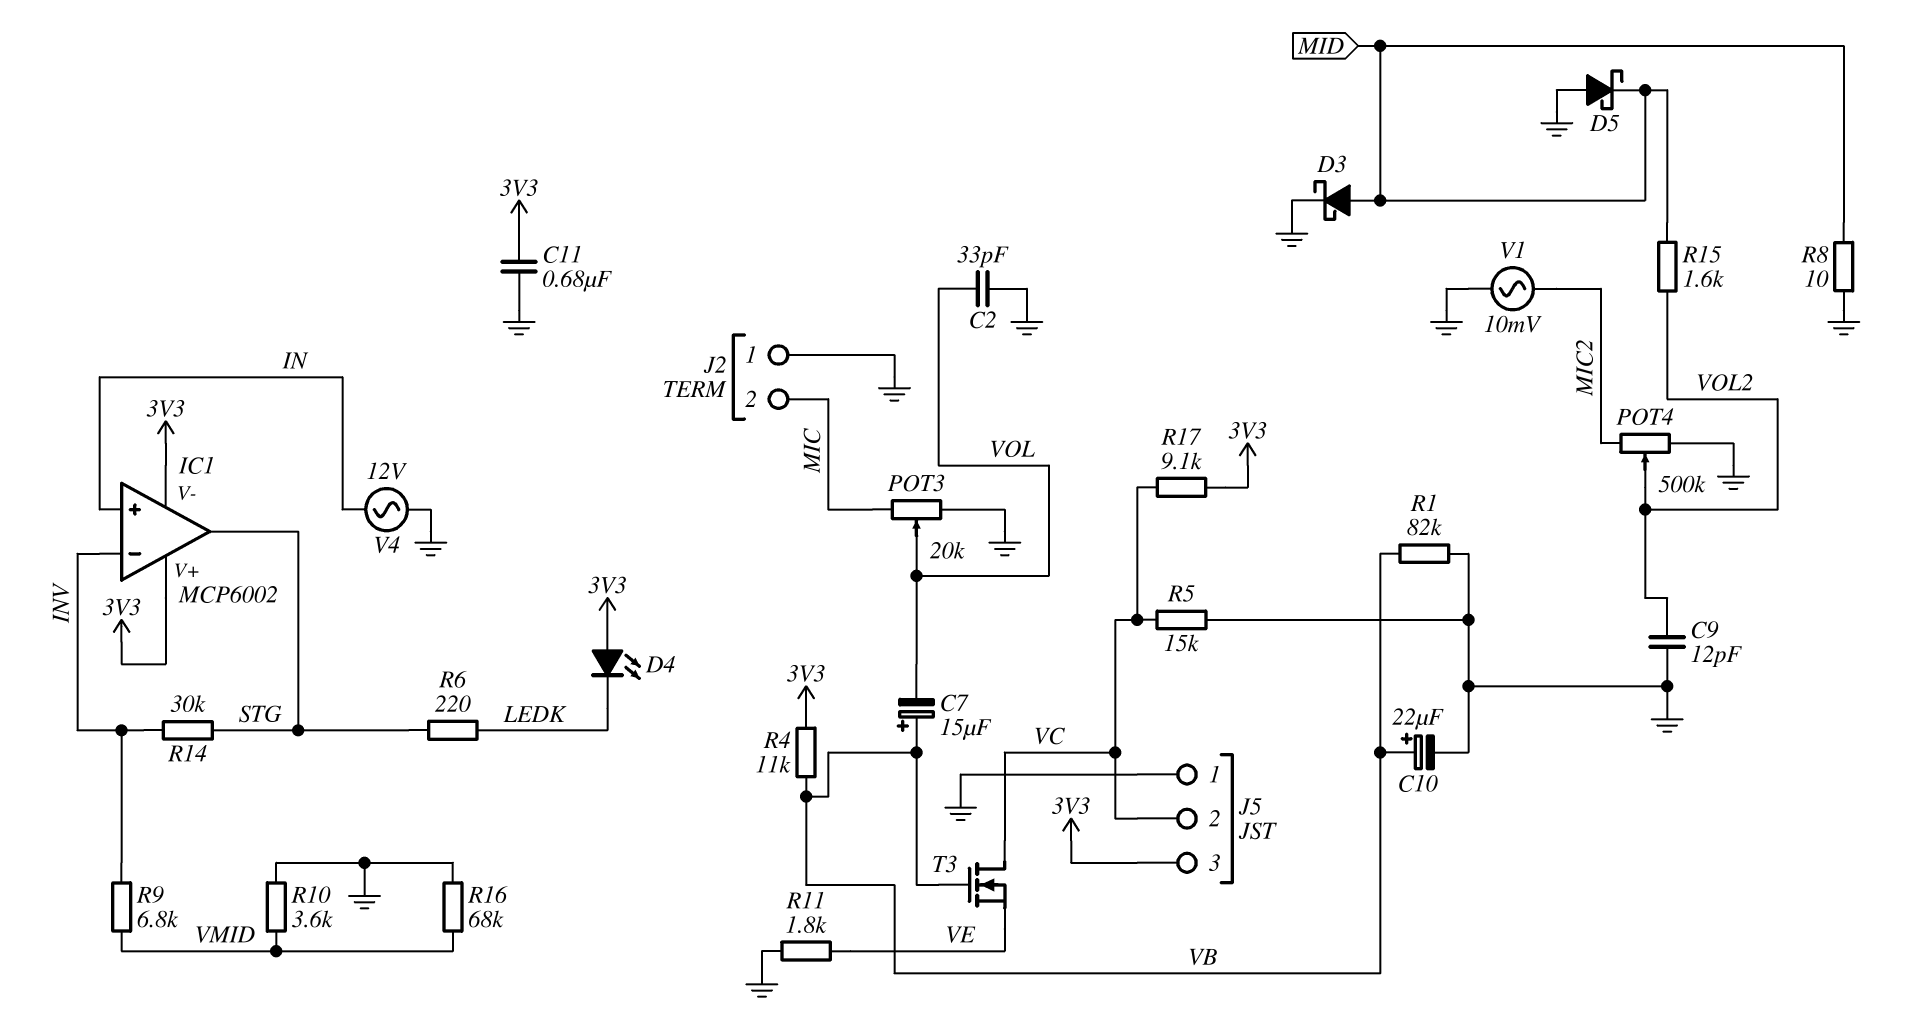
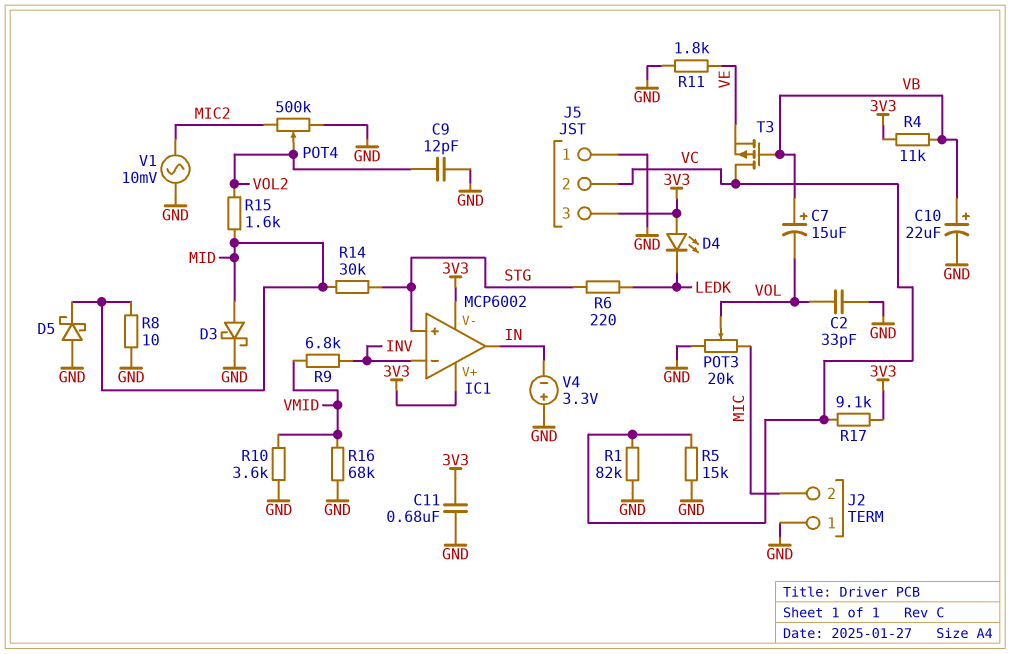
IC1 pin in+: IN -> STG
IC1 pin out: STG -> IN
R1: 82k (GND, VB) -> 82k (GND, VC)
R14: 30k (INV, STG) -> 30k (MID, STG)
T3: NMOS (G VB, D VC, S VE) -> PMOS (G VB, D VC, S VE)
V4: AC 12V (GND, IN) -> 3.3V (plus GND, minus IN)

